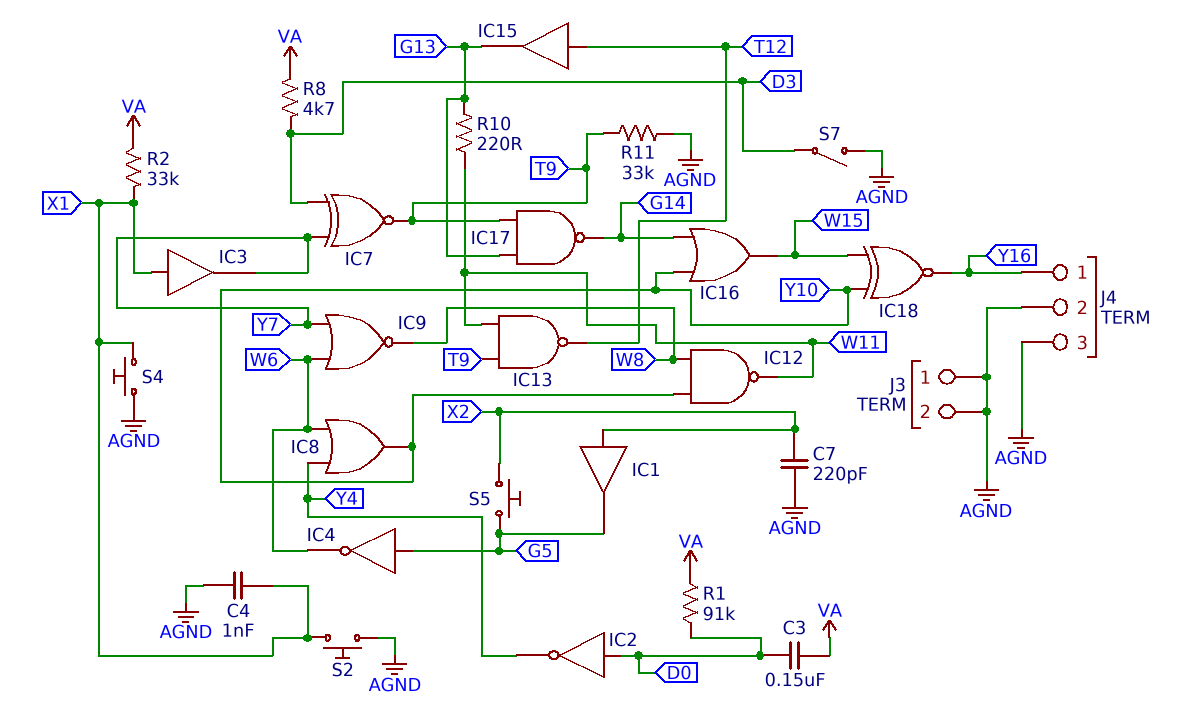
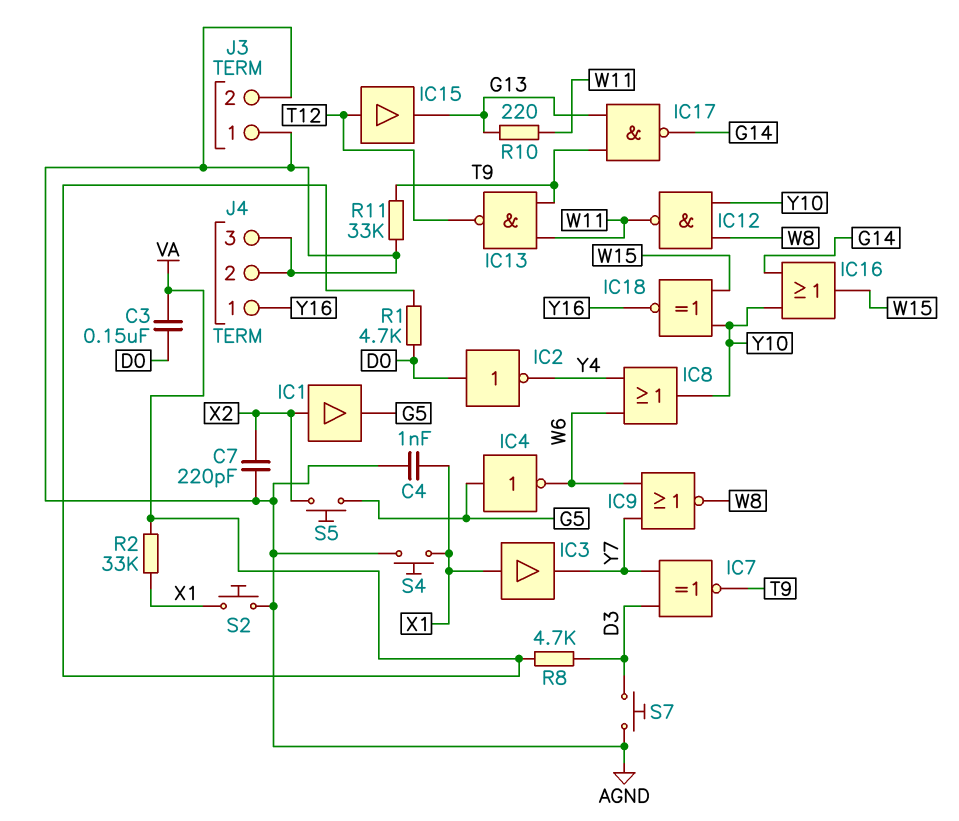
R1: 91k (D0, VA) -> 4.7k (D0, VA)
S7: switch (AGND, D3) -> button (AGND, D3)

